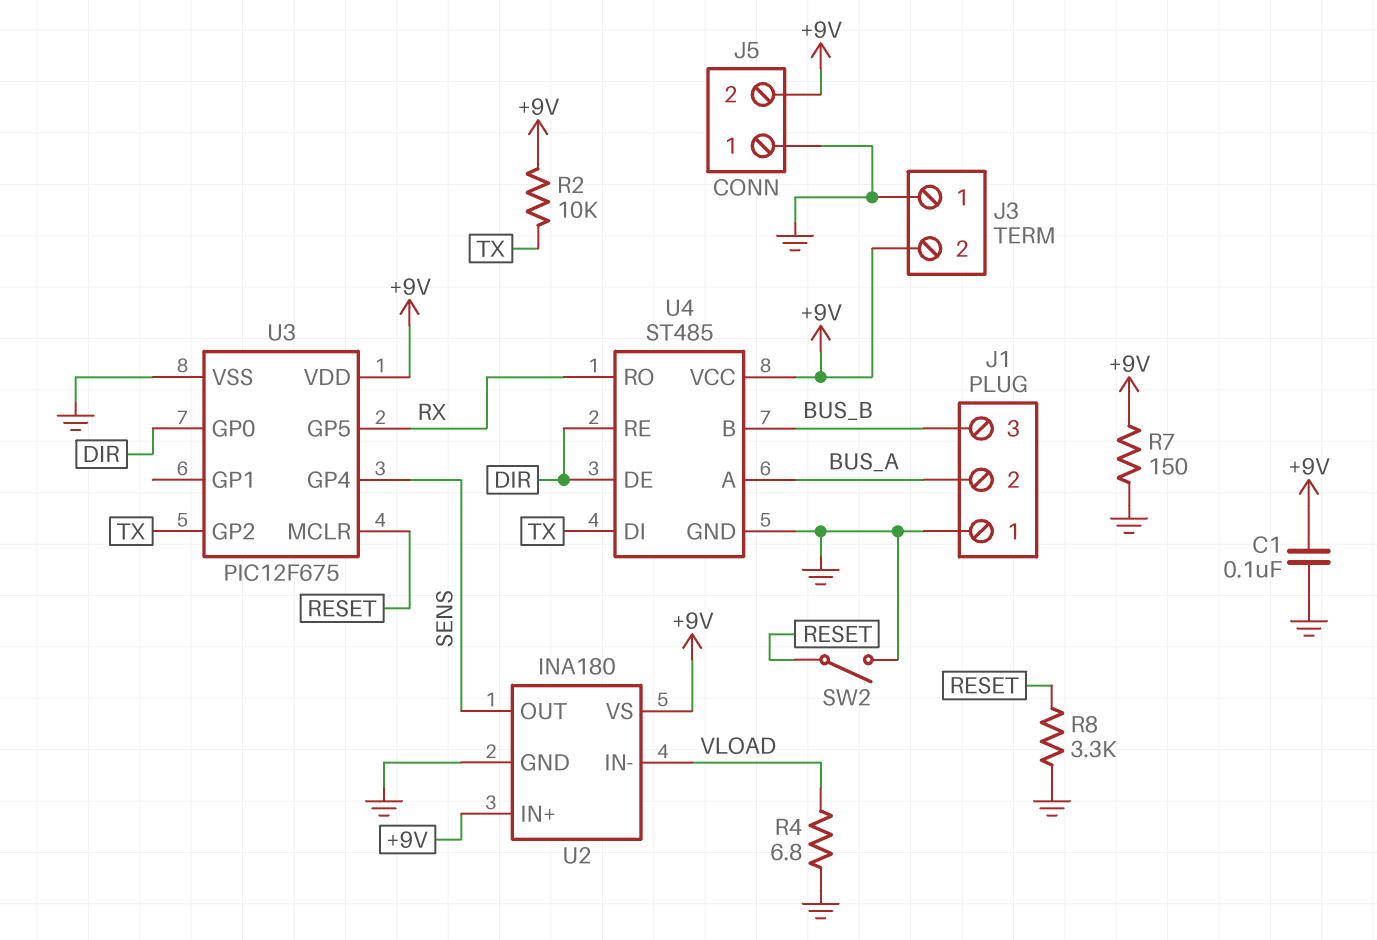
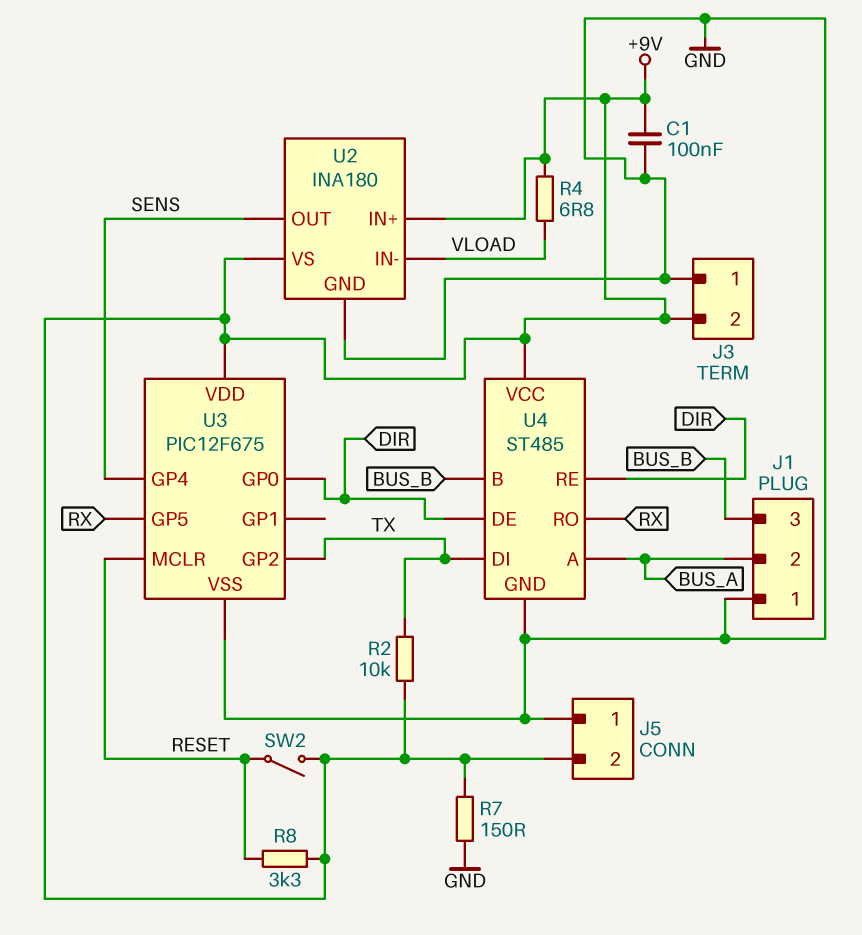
R4: 6.8 (GND, VLOAD) -> 6.8 (+9V, VLOAD)
R8: 3.3k (GND, RESET) -> 3.3k (+9V, RESET)
SW2: switch (GND, RESET) -> switch (+9V, RESET)

